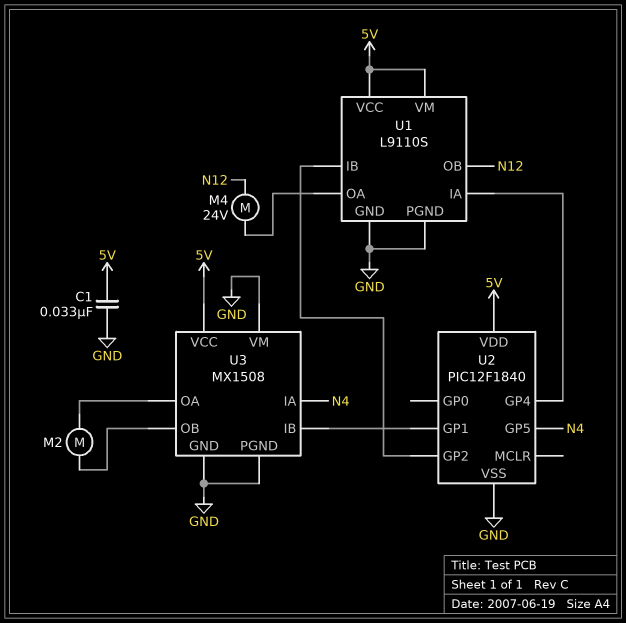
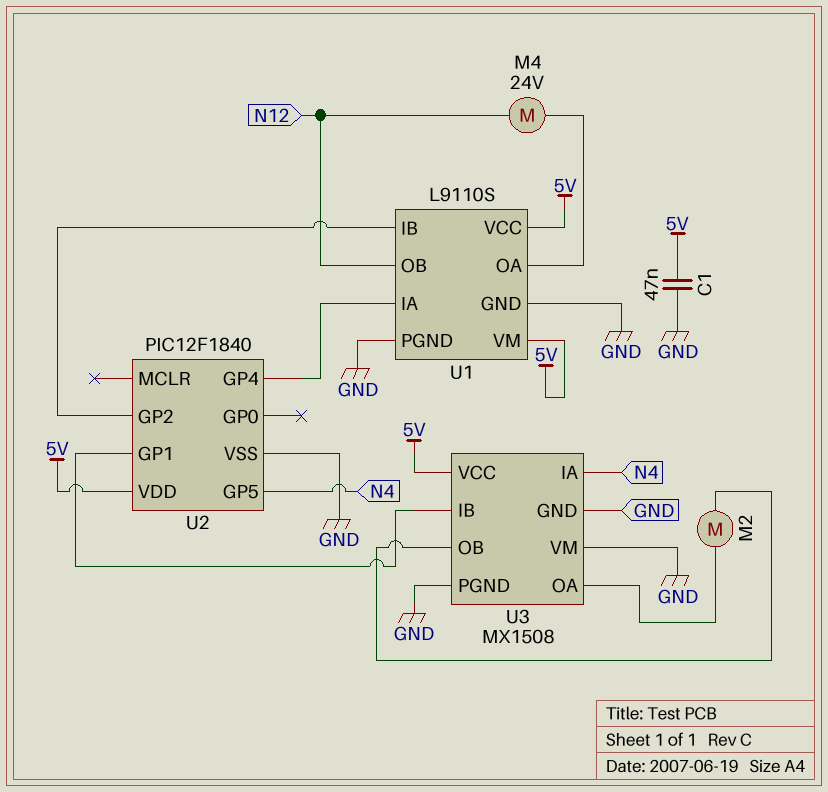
C1: 33nF (5V, GND) -> 47nF (5V, GND)

